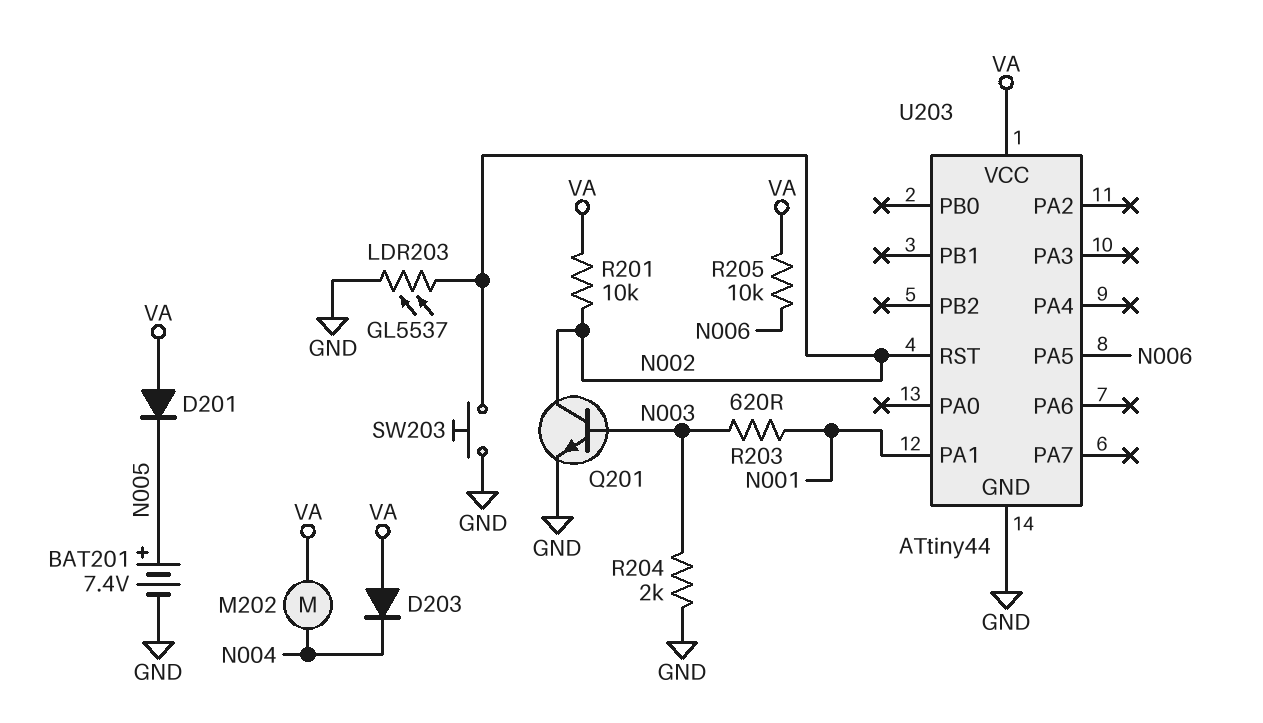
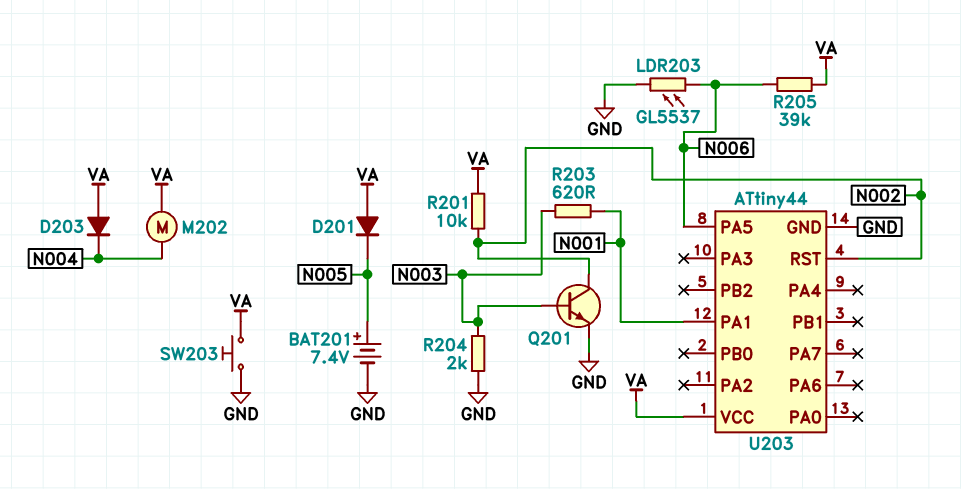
LDR203: GL5537 (GND, N002) -> GL5537 (GND, N006)
R205: 10k (N006, VA) -> 39k (N006, VA)
SW203: button (GND, N002) -> button (GND, VA)

